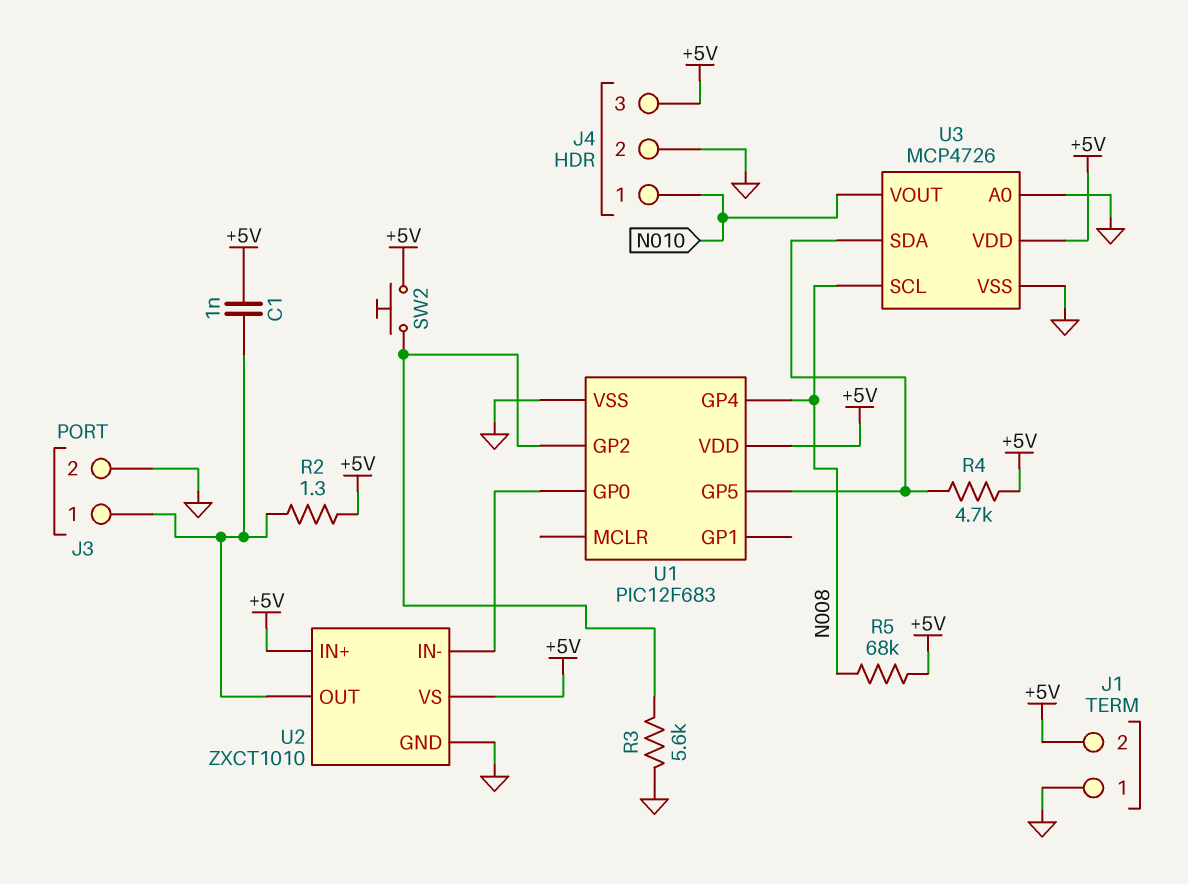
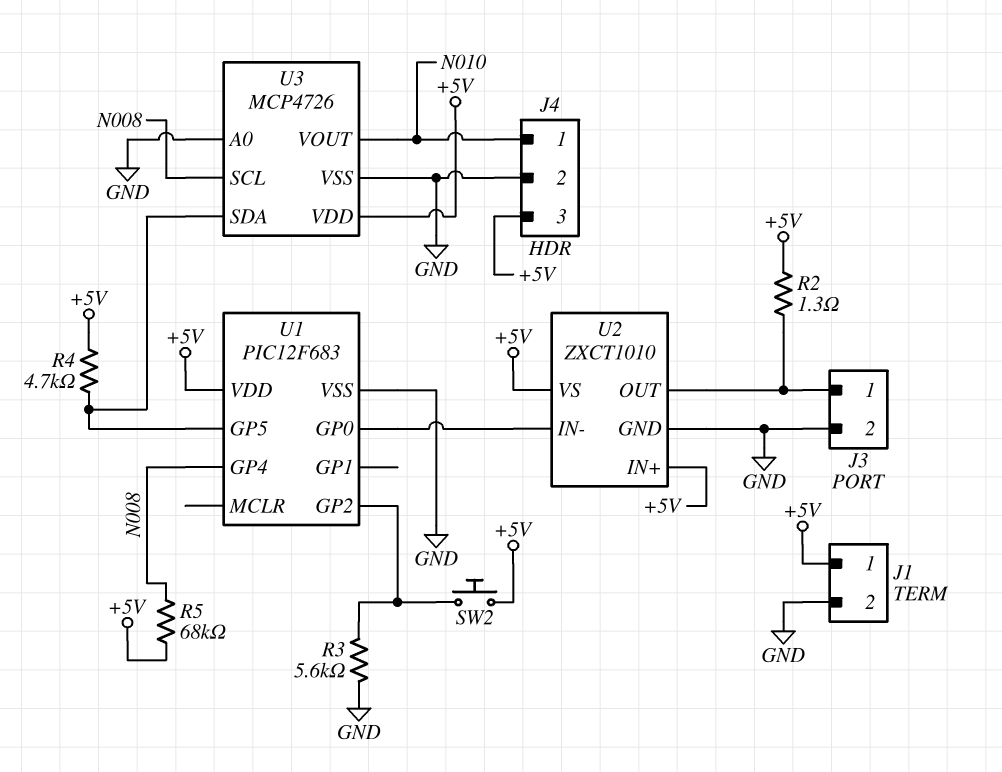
C1: 1nF (+5V, J3/1) -> none
J1 pin 1: GND -> +5V
J1 pin 2: +5V -> GND

